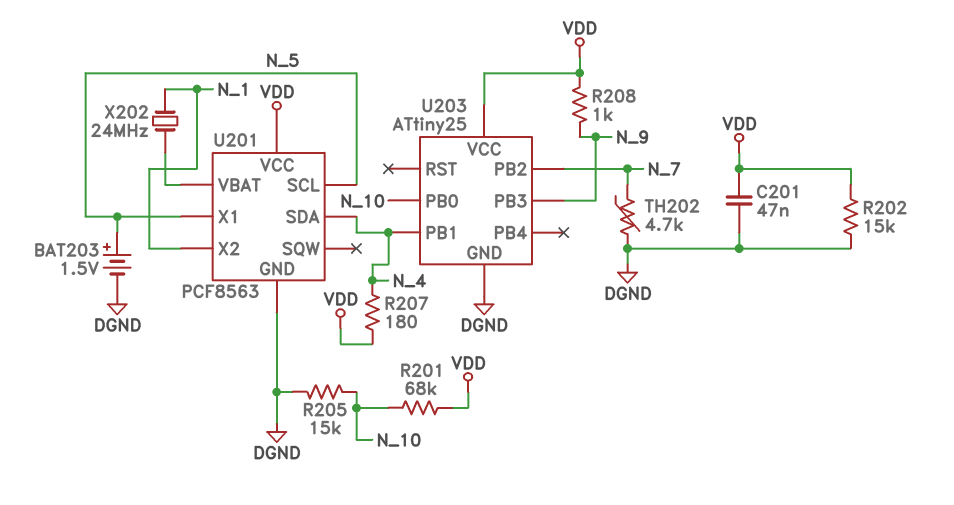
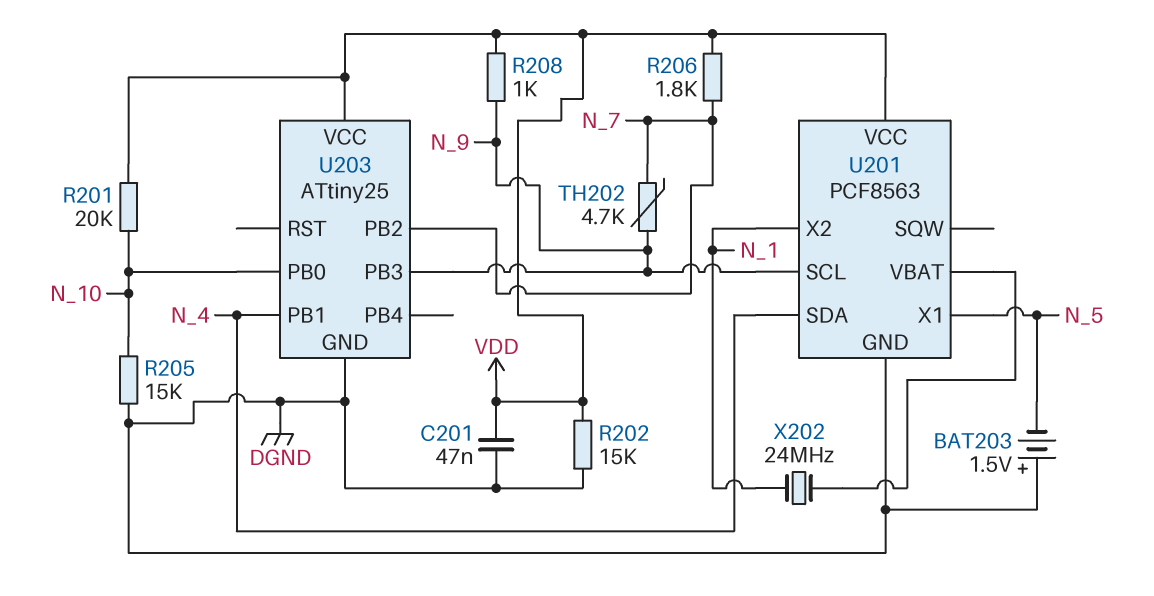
BAT203: 1.5V (plus N_5, minus DGND) -> 1.5V (plus DGND, minus N_5)
R201: 68k (N_10, VDD) -> 20k (N_10, VDD)
R206: none -> 1.8k (N_7, VDD)
R207: 180 (N_4, VDD) -> none
TH202: 4.7k (DGND, N_7) -> 4.7k (N_7, N_9)
U201 pin SCL: N_5 -> N_9

